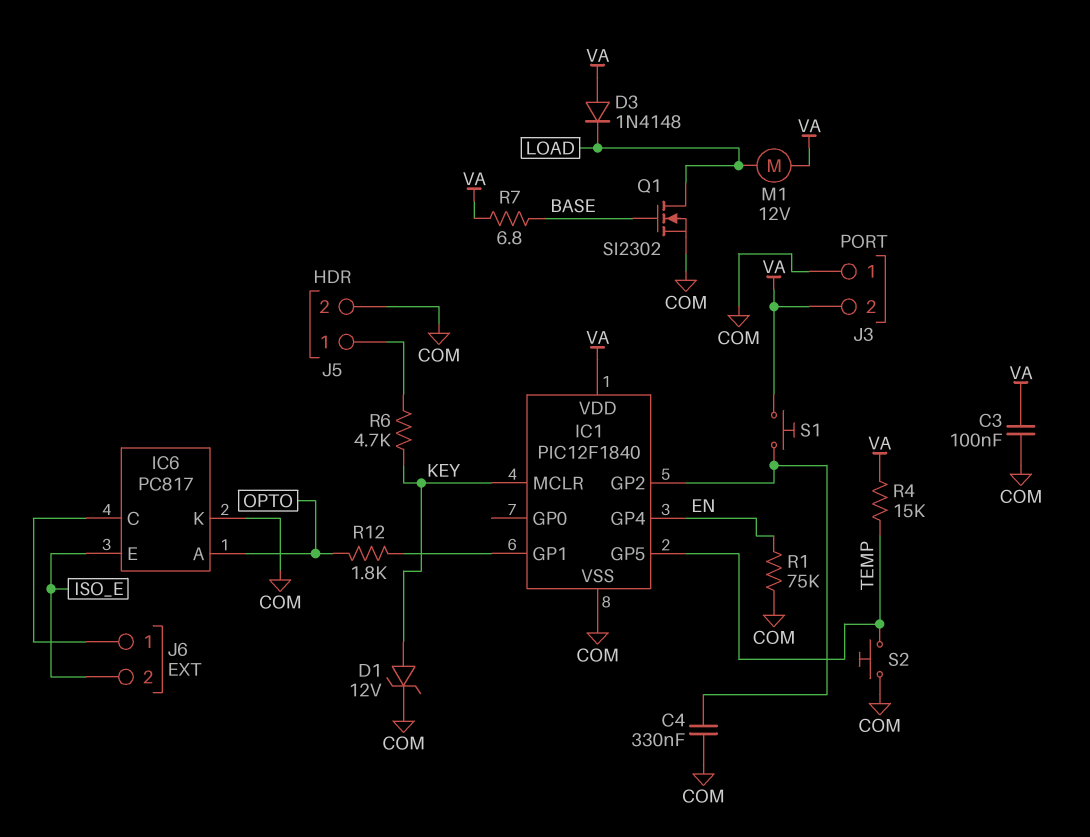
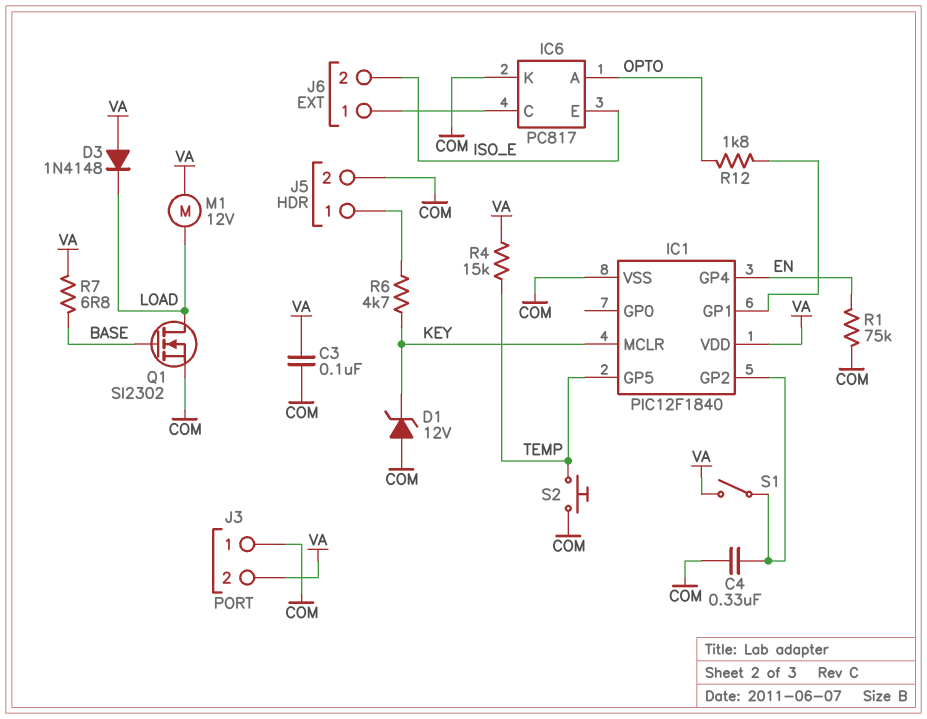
D1: zener 12V (A KEY, K COM) -> zener 12V (A COM, K KEY)
S1: button (IC1/GP2, VA) -> switch (IC1/GP2, VA)

